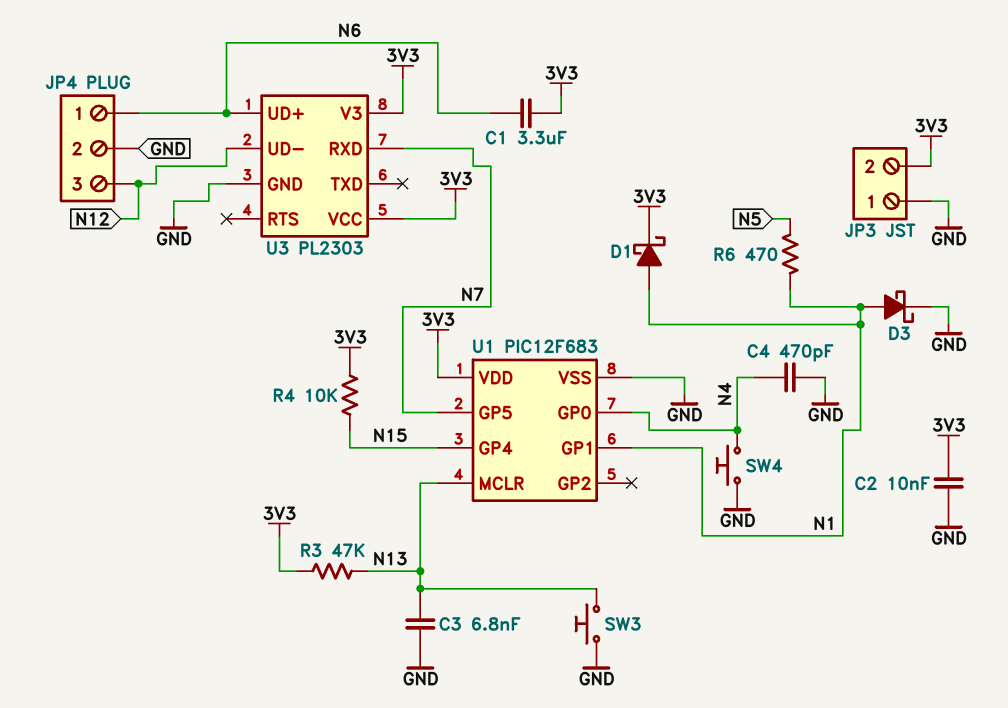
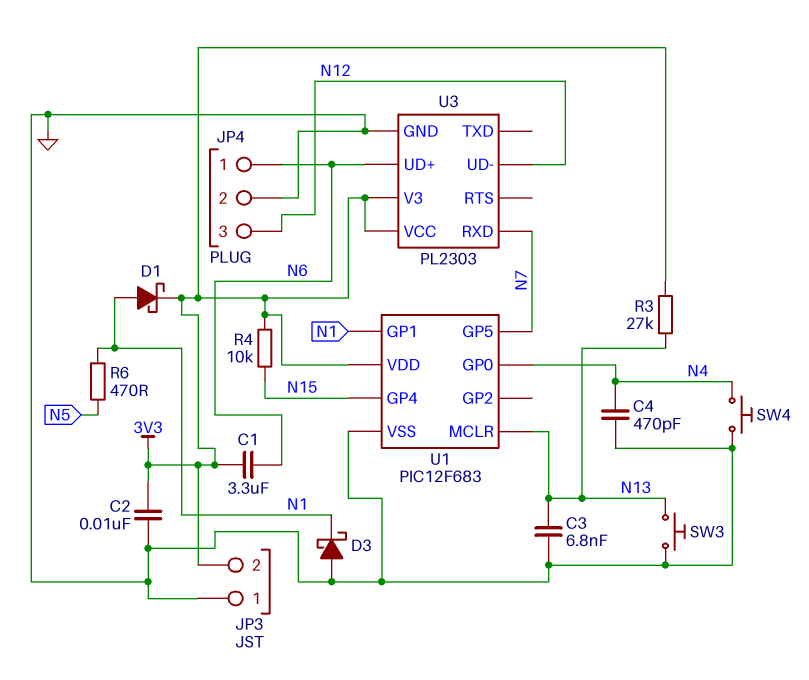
D3: schottky (A N1, K GND) -> schottky (A GND, K N1)
R3: 47k (3V3, N13) -> 27k (3V3, N13)

